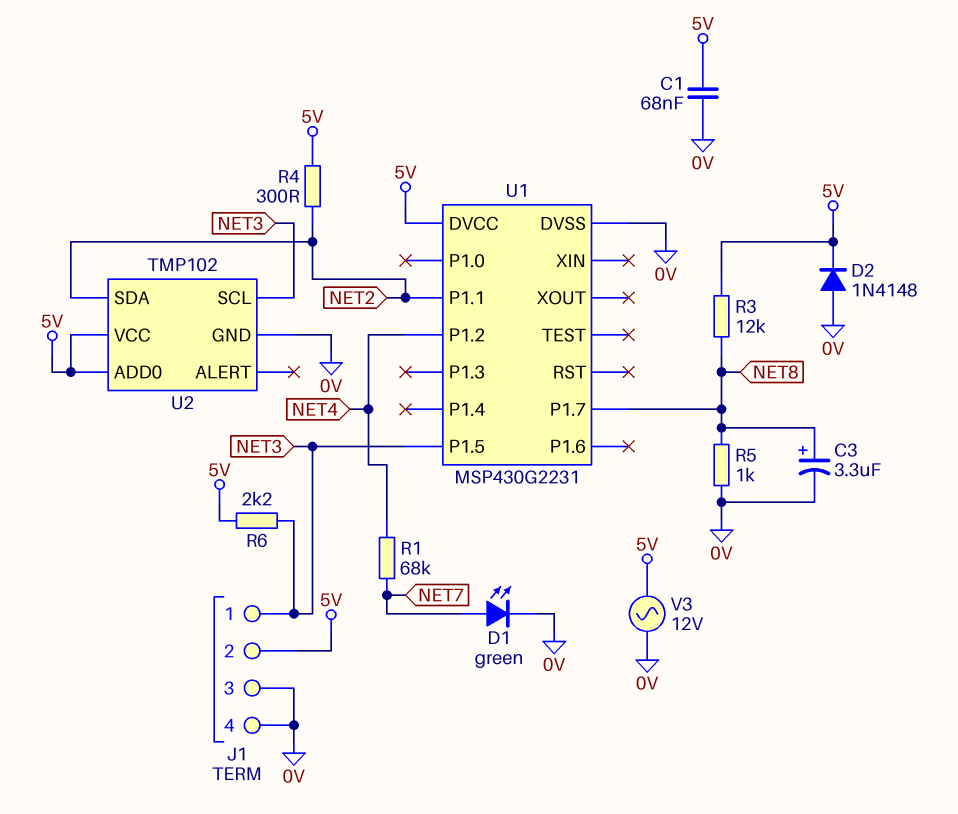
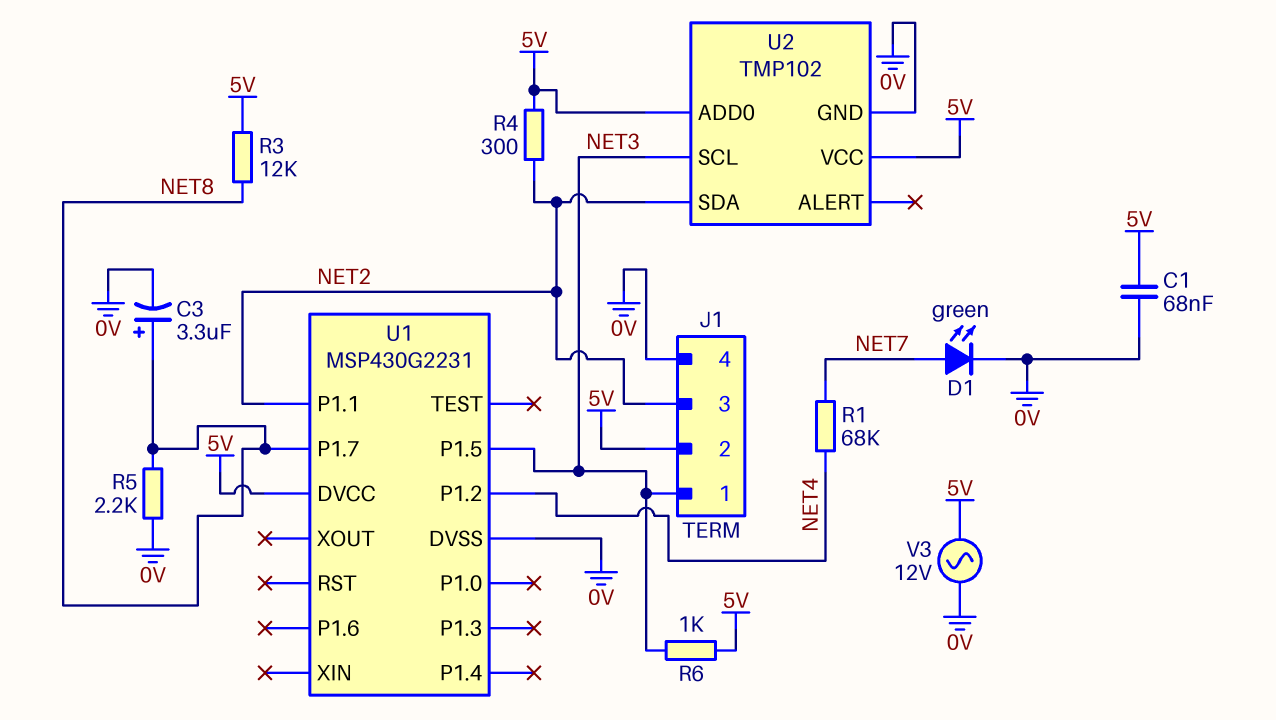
D2: diode 1N4148 (A 0V, K 5V) -> none
J1 pin 3: 0V -> NET2
R5: 1k (0V, NET8) -> 2.2k (0V, NET8)
R6: 2.2k (5V, NET3) -> 1k (5V, NET3)

